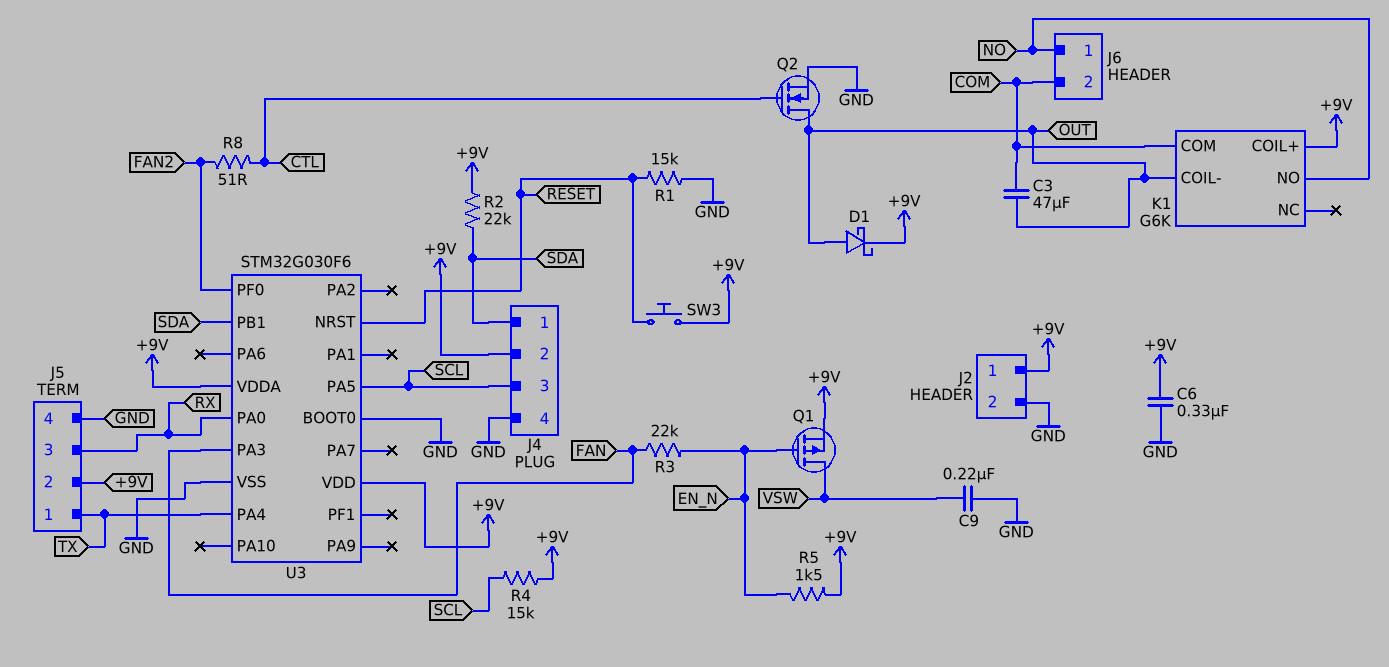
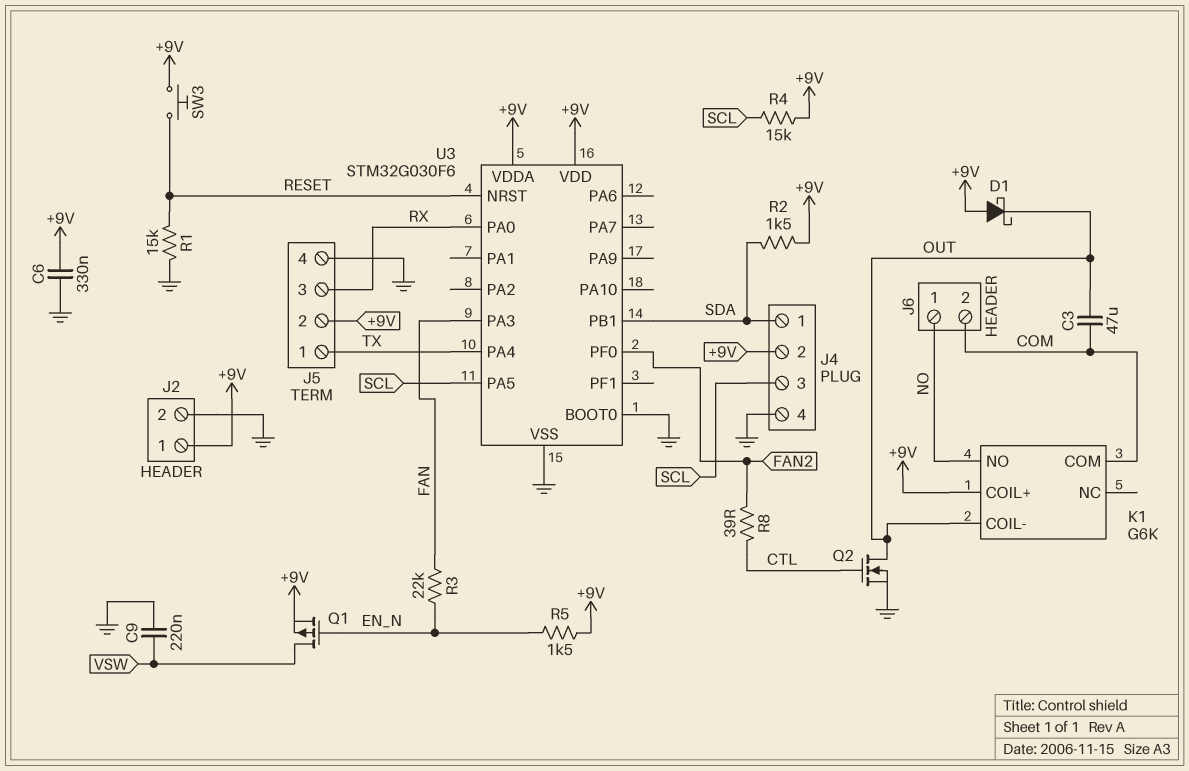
D1: schottky (A OUT, K +9V) -> schottky (A +9V, K OUT)
R2: 22k (+9V, SDA) -> 1.5k (+9V, SDA)
R8: 51 (CTL, FAN2) -> 39 (CTL, FAN2)

